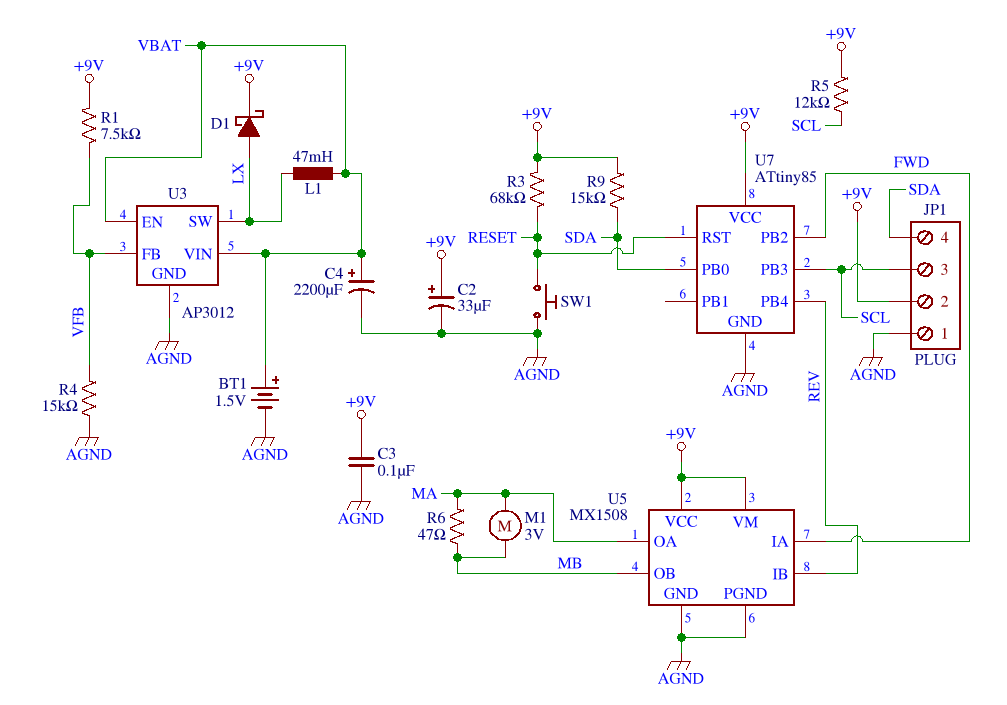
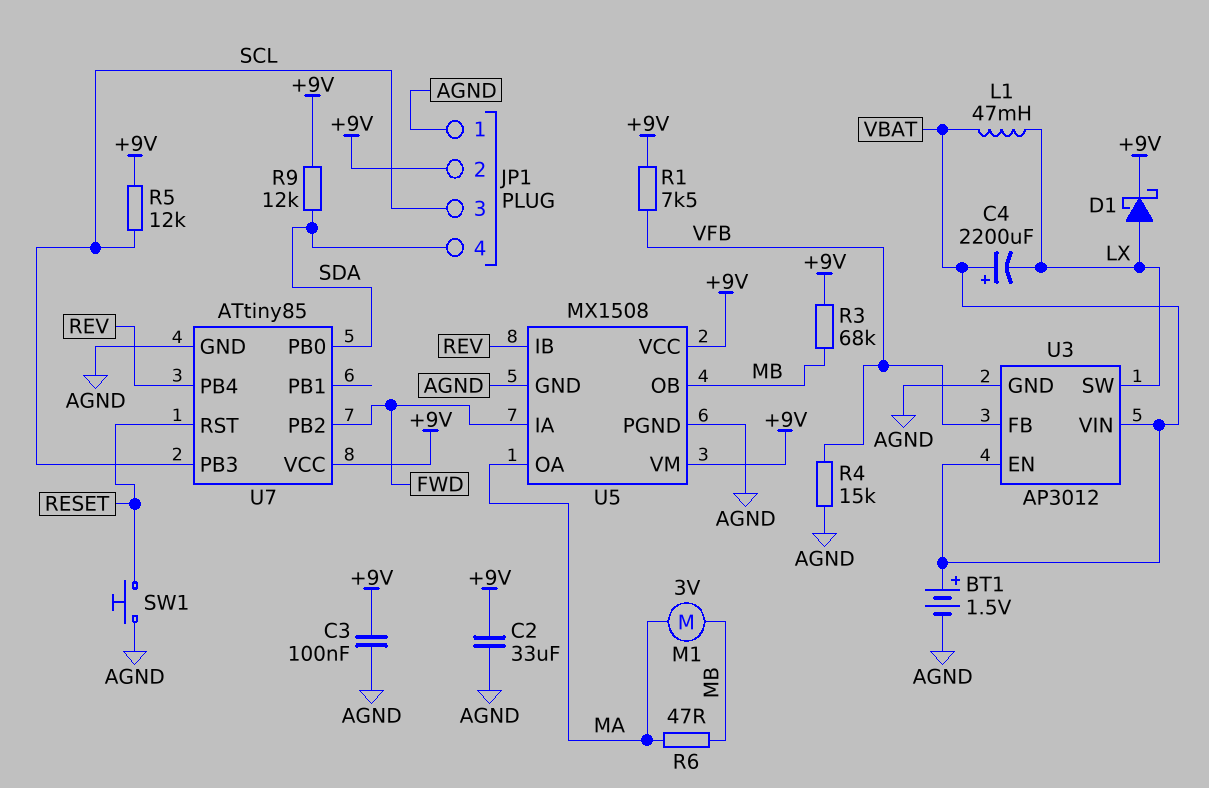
C2: 33uF (plus +9V, minus AGND) -> 33uF (+9V, AGND)
C4: 2200uF (plus VBAT, minus AGND) -> 2200uF (plus VBAT, minus LX)
R3: 68k (+9V, RESET) -> 68k (+9V, MB)
R9: 15k (+9V, SDA) -> 12k (+9V, SDA)

